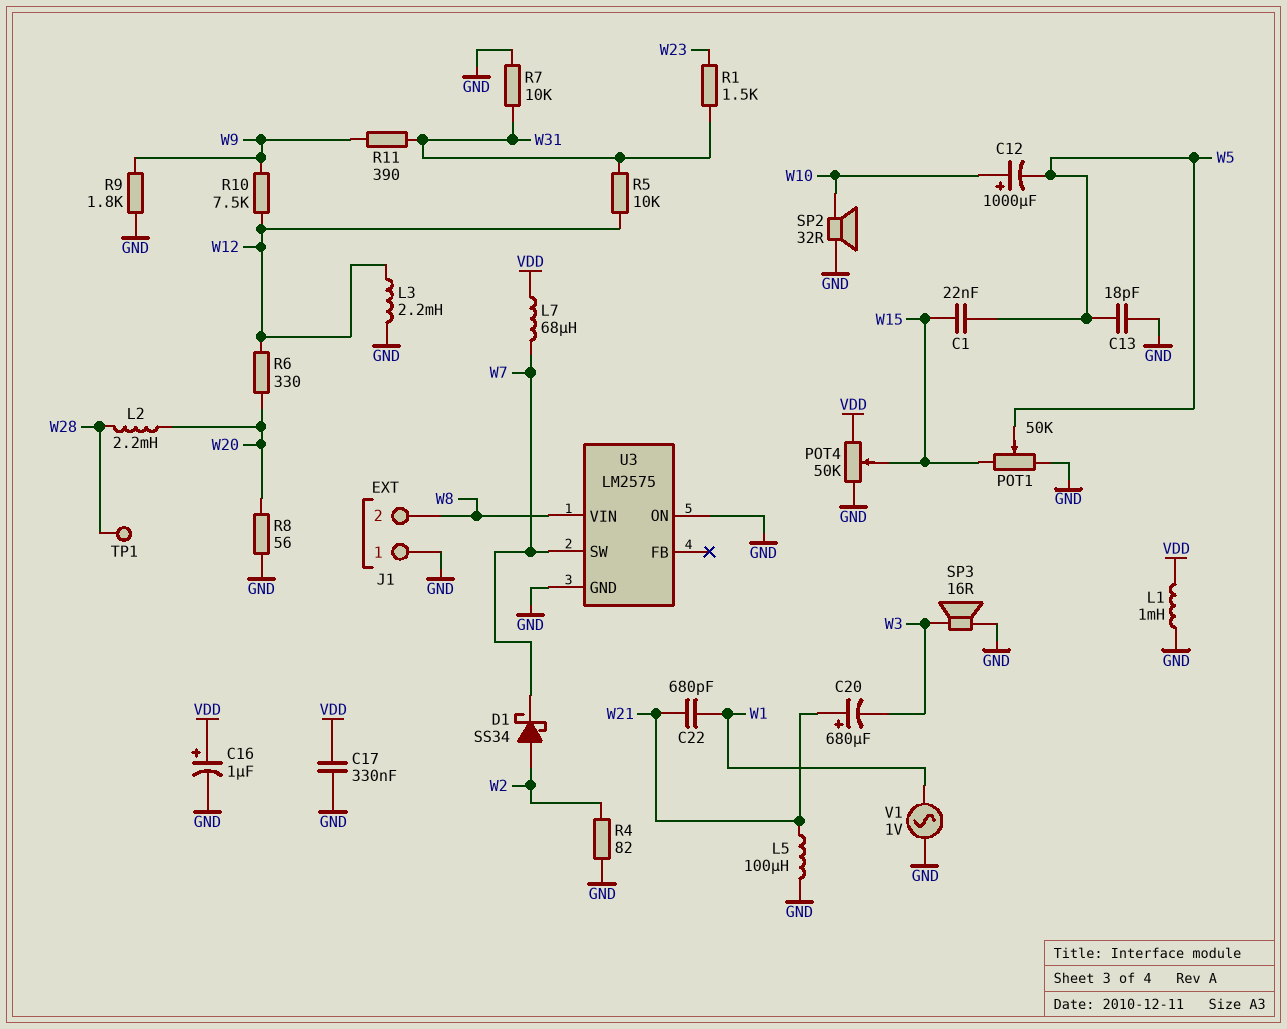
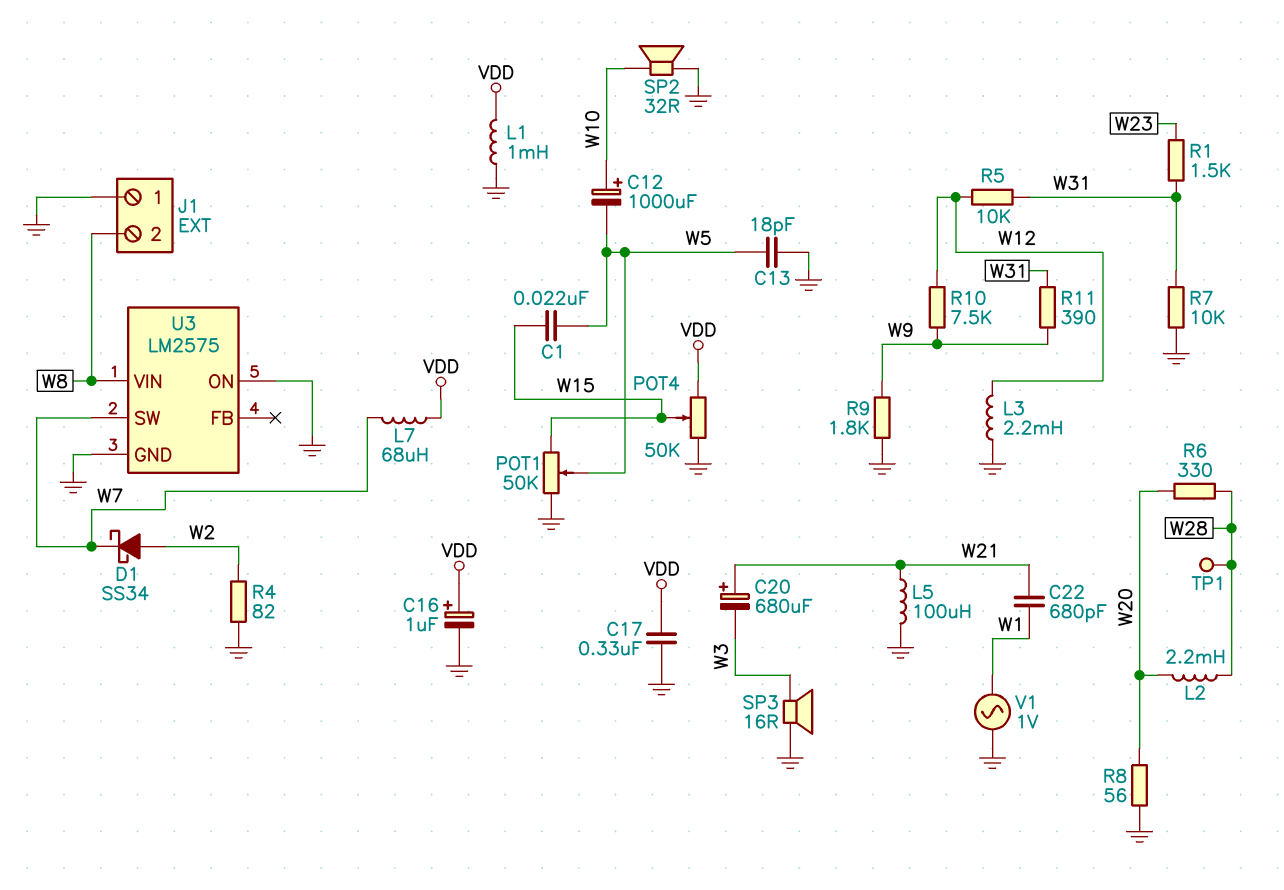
R6: 330 (W12, W20) -> 330 (W20, W28)

